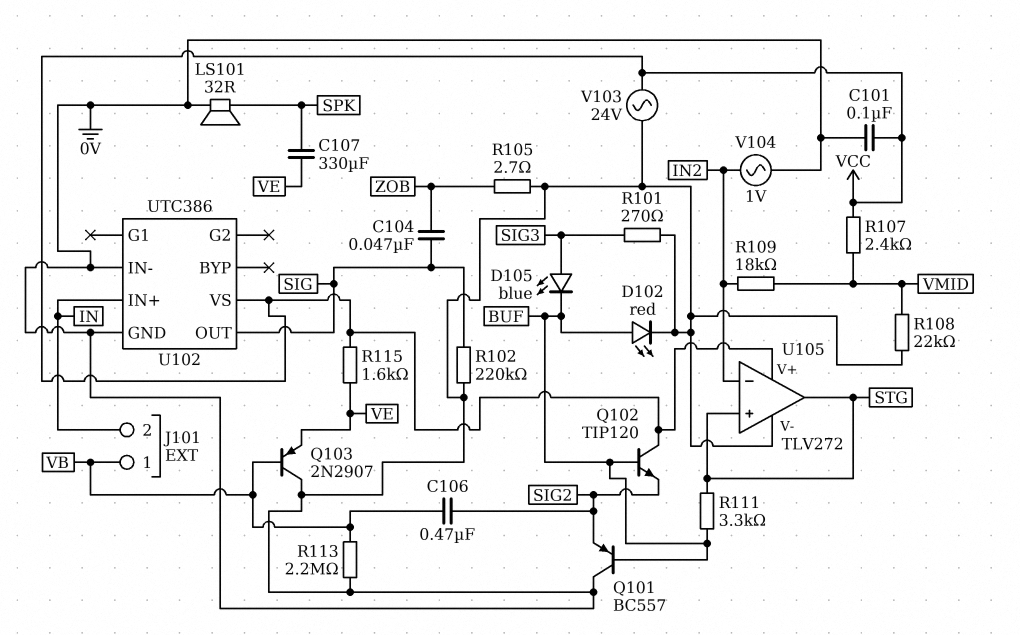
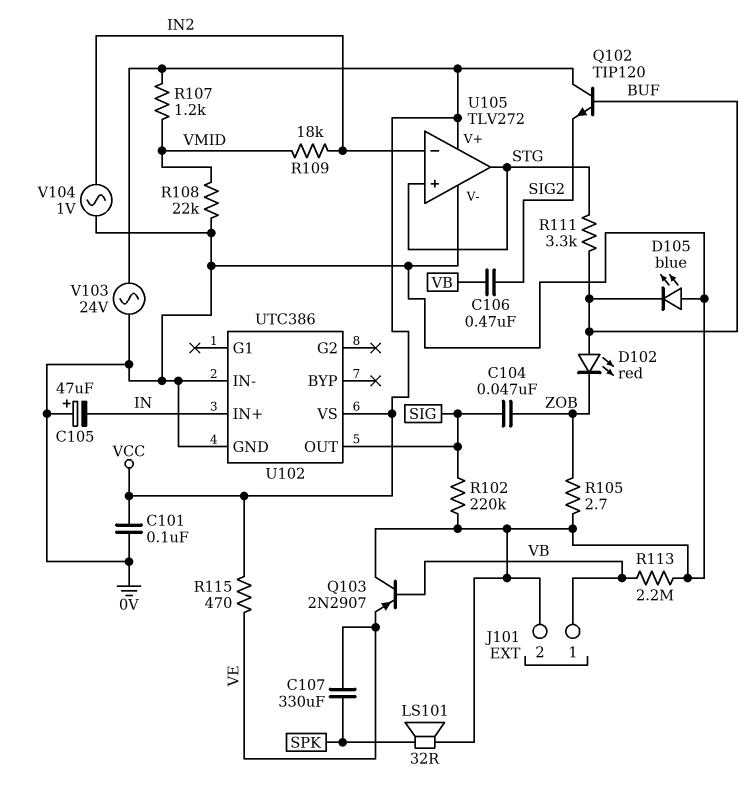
C105: none -> 47uF (plus 0V, minus IN)
D102: LED red (A BUF, K 0V) -> LED red (A BUF, K ZOB)
D105: LED blue (A SIG3, K BUF) -> LED blue (A 0V, K BUF)
J101 pin 2: IN -> 0V
Q101: PNP BC557 (B BUF, C 0V, E SIG2) -> none
R101: 270 (0V, SIG3) -> none
R107: 2.4k (VCC, VMID) -> 1.2k (VCC, VMID)
R115: 1.6k (VCC, VE) -> 470 (VCC, VE)

